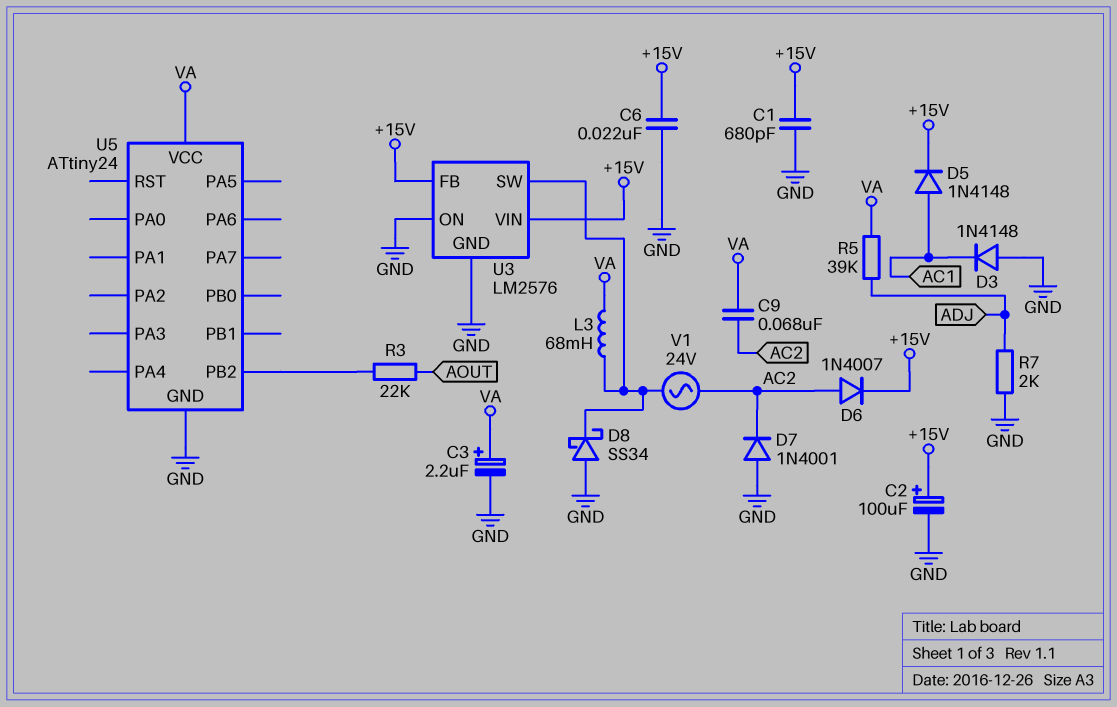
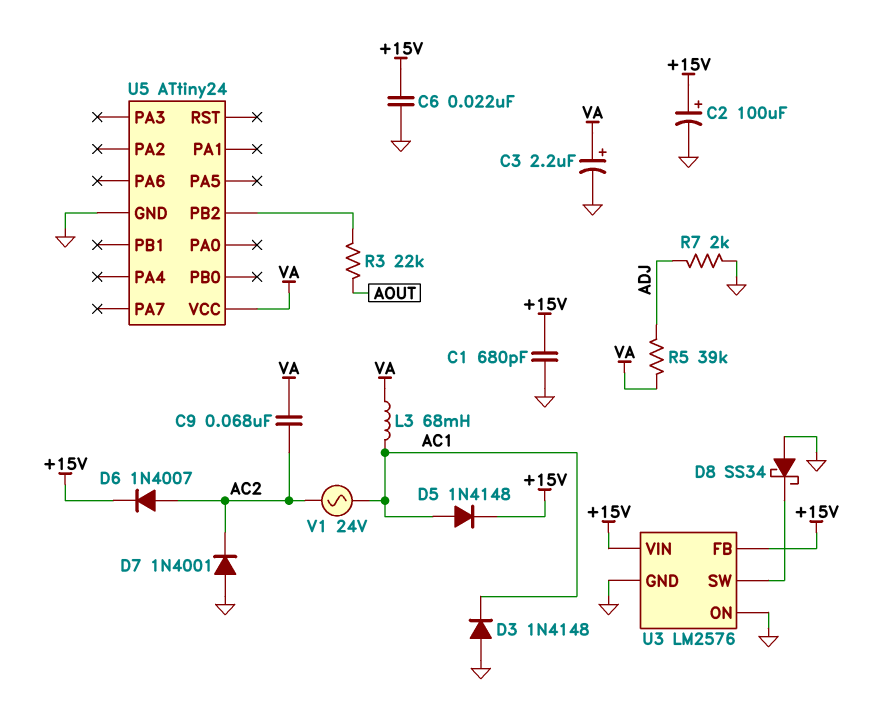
L3: 68mH (U3/SW, VA) -> 68mH (AC1, VA)
V1: AC 24V (AC2, U3/SW) -> AC 24V (AC1, AC2)

